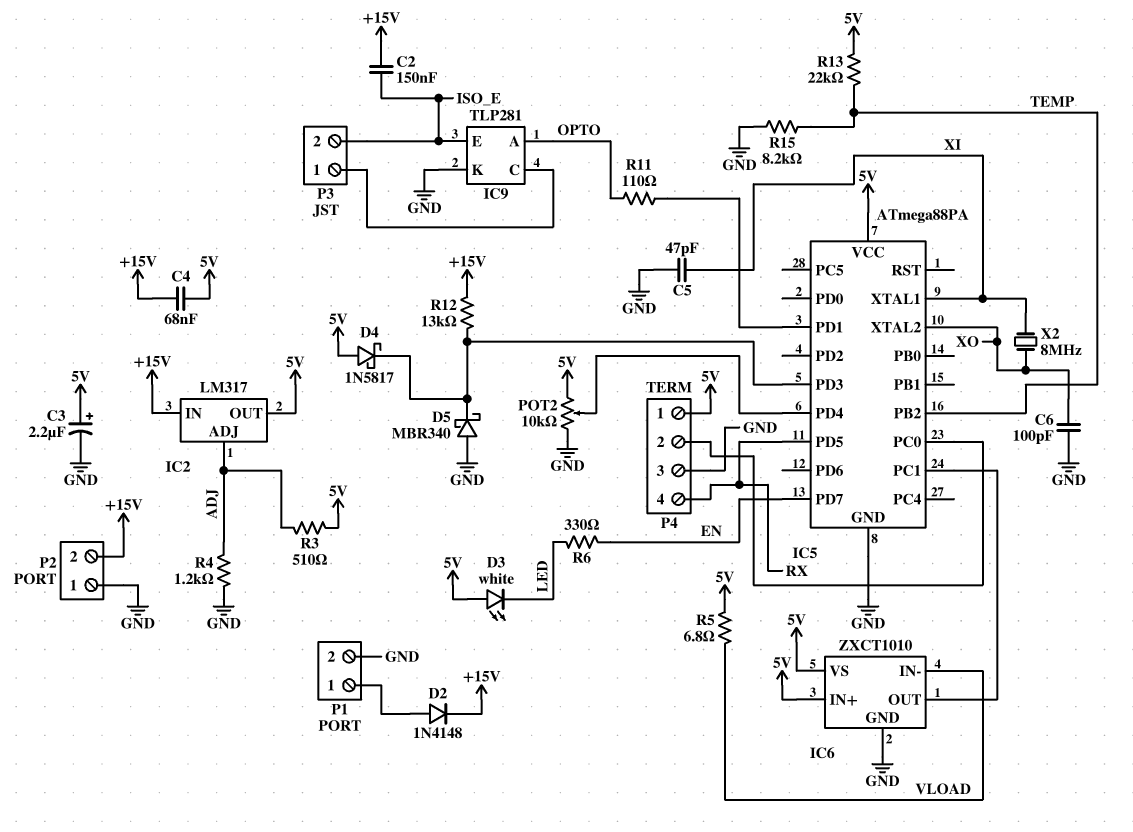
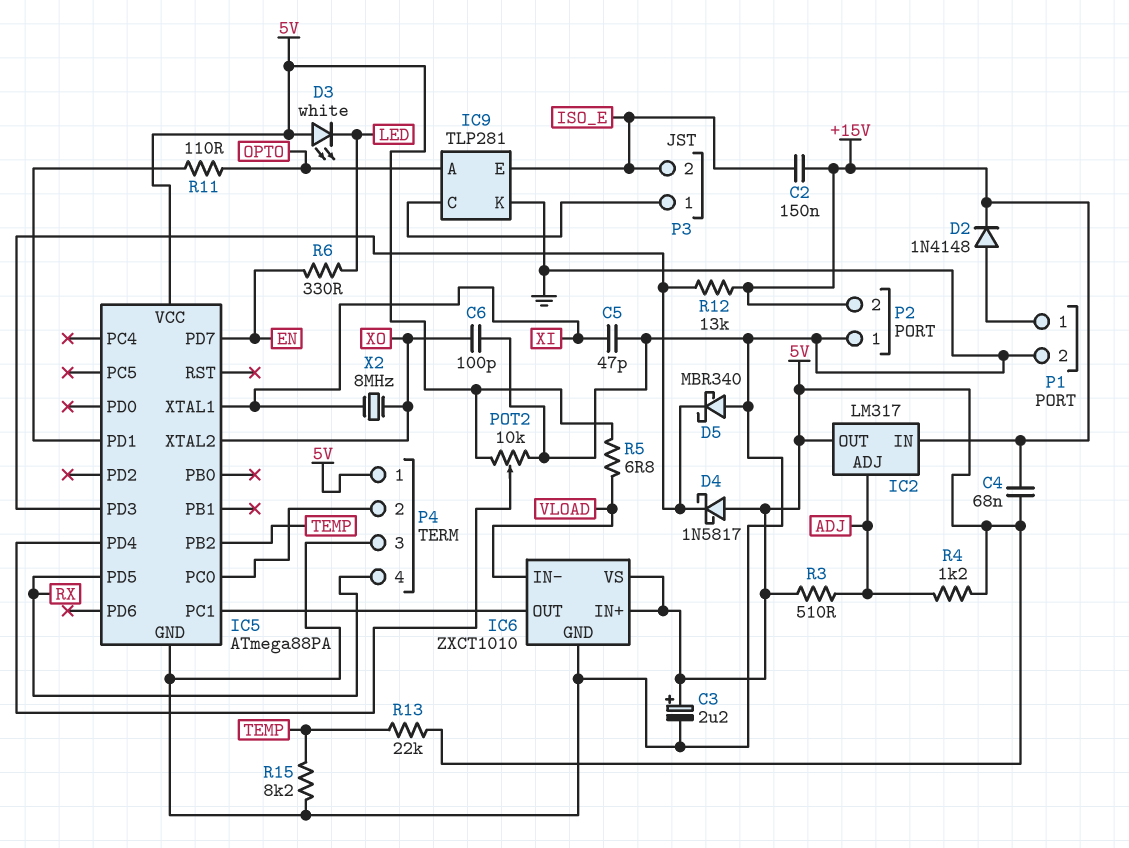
R4: 1.2k (ADJ, GND) -> 1.2k (5V, ADJ)

